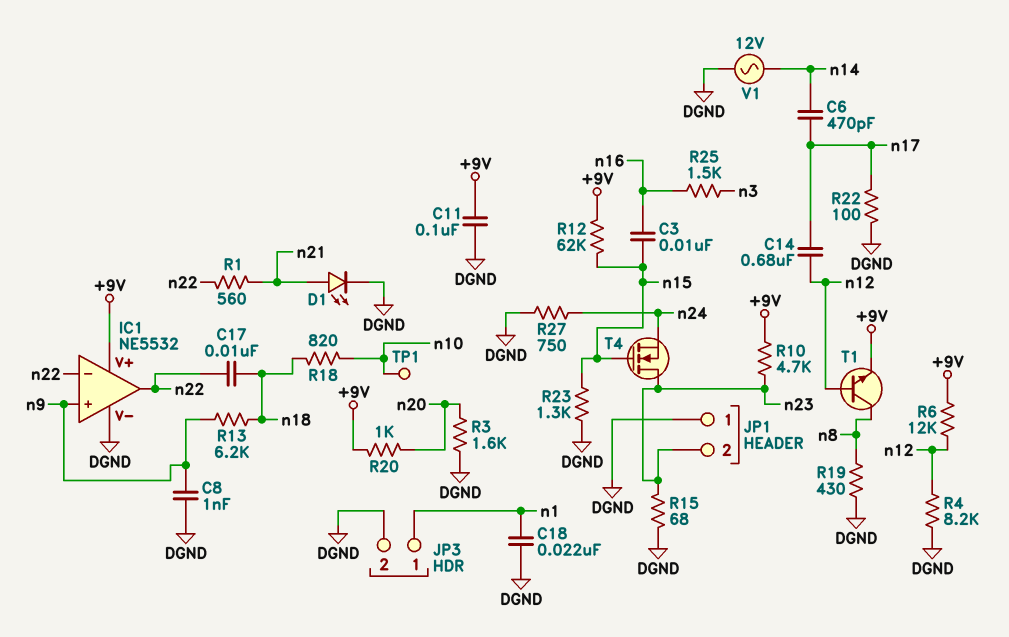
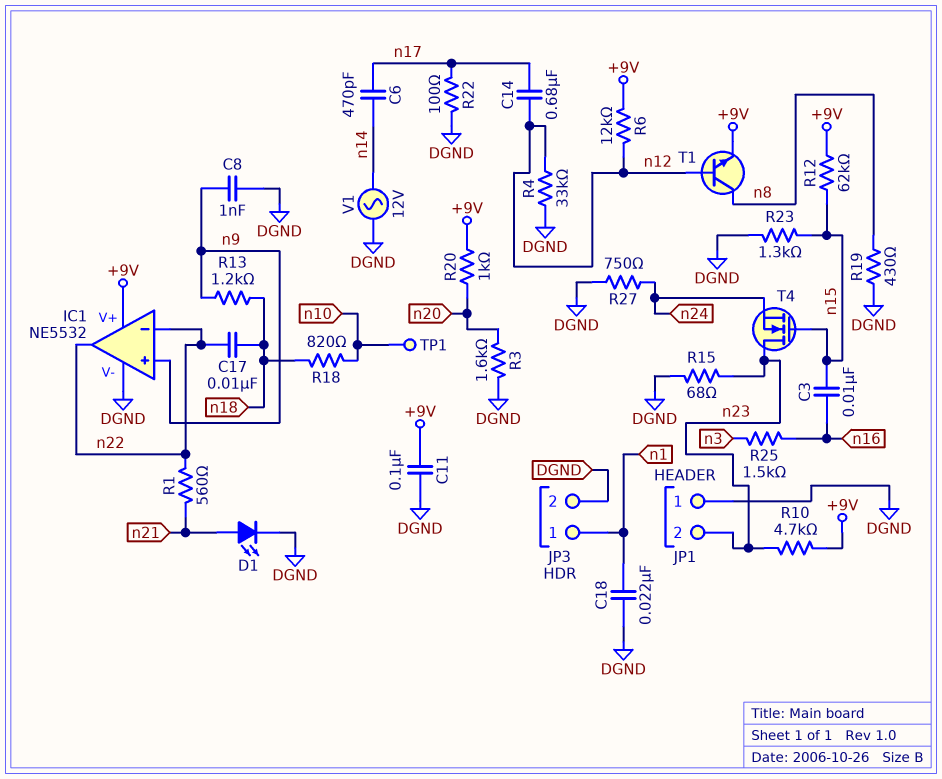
R4: 8.2k (DGND, n12) -> 33k (DGND, n12)
R13: 6.2k (n9, n18) -> 1.2k (n9, n18)

